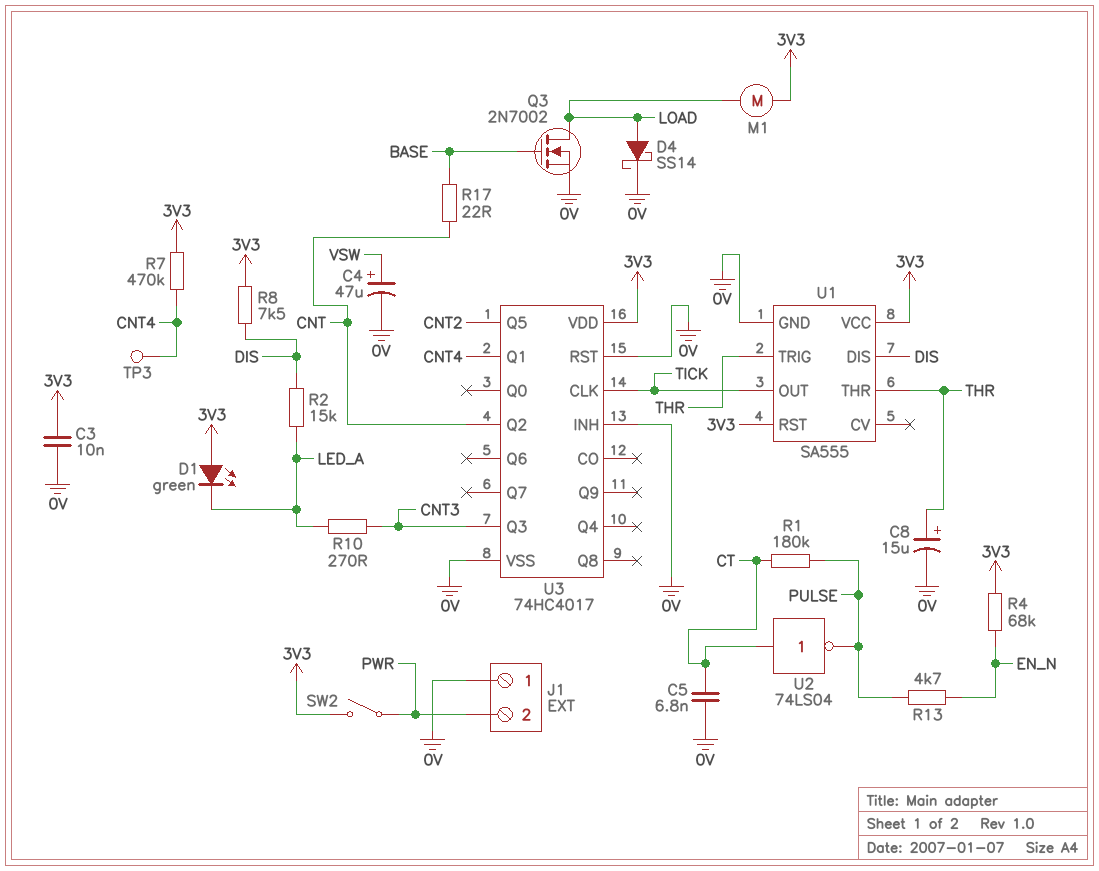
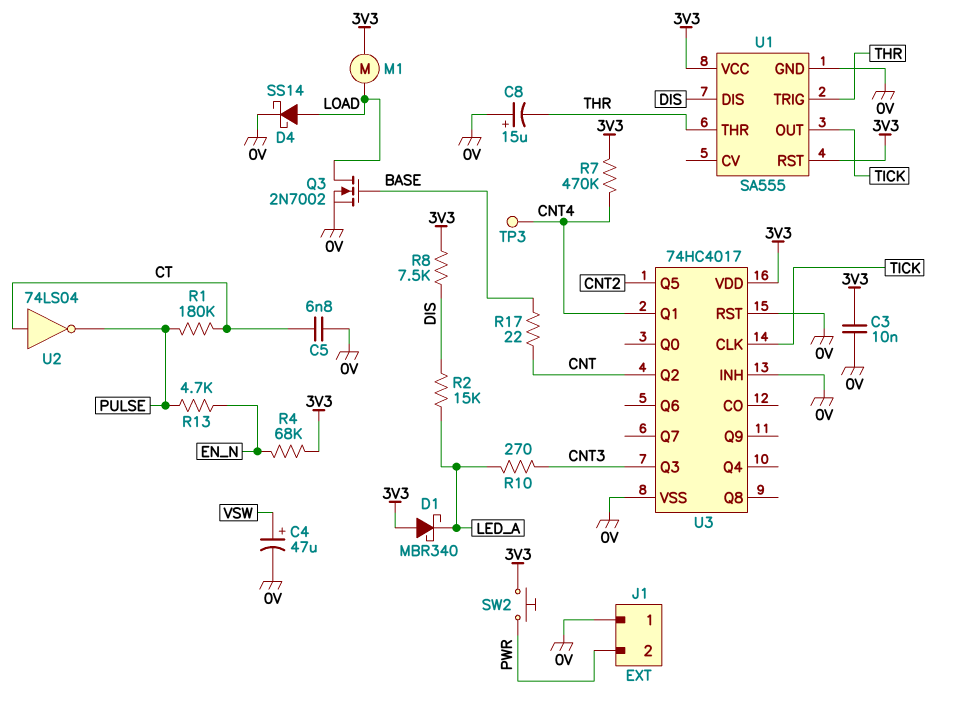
C8: 15uF (plus THR, minus 0V) -> 15uF (plus 0V, minus THR)
D1: LED green (A 3V3, K LED_A) -> schottky MBR340 (A 3V3, K LED_A)
SW2: switch (3V3, PWR) -> button (3V3, PWR)

